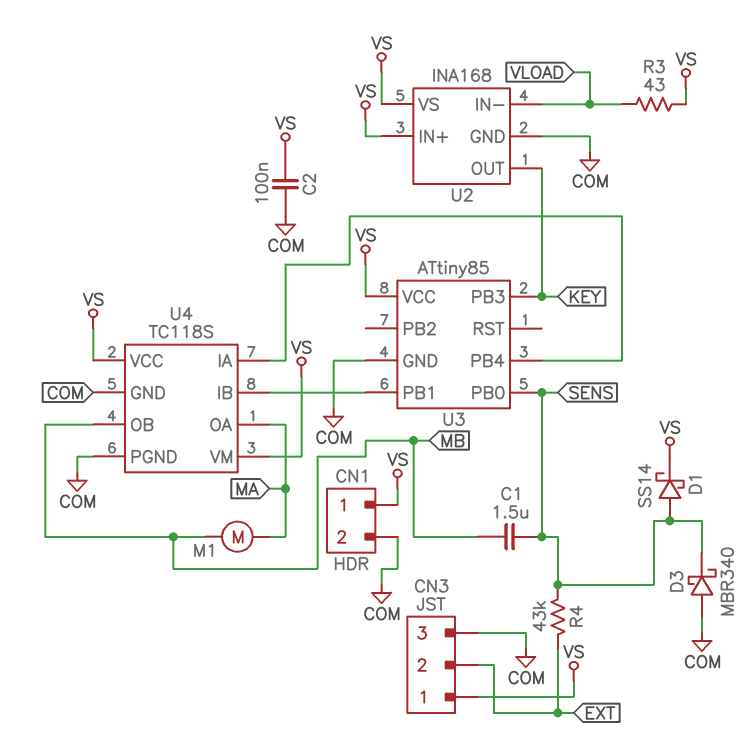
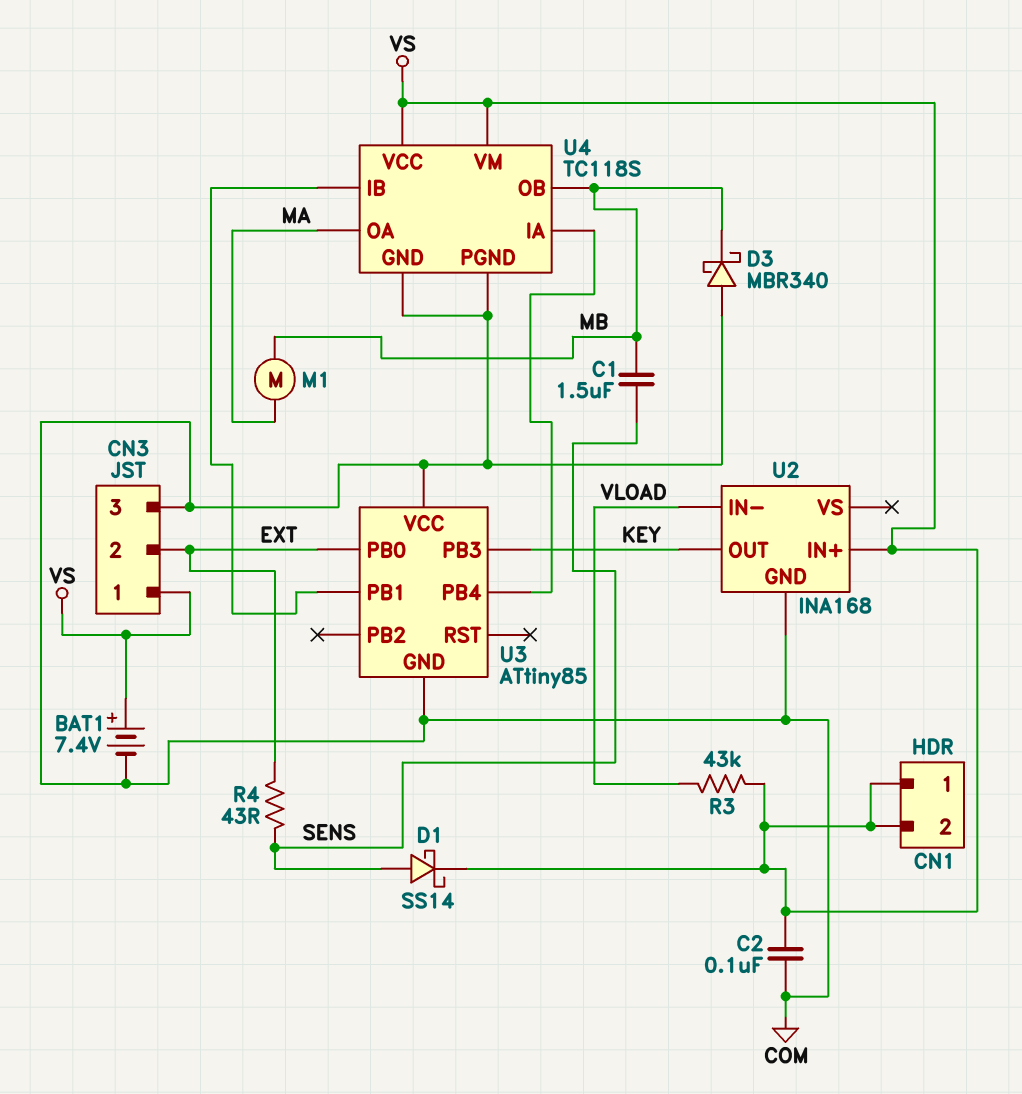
BAT1: none -> 7.4V (plus VS, minus COM)
CN1 pin 2: COM -> VS
D3: schottky MBR340 (A COM, K SENS) -> schottky MBR340 (A COM, K MB)
R3: 43 (VLOAD, VS) -> 43k (VLOAD, VS)
R4: 43k (EXT, SENS) -> 43 (EXT, SENS)
U2 pin VS: VS -> none
U3 pin PB0: SENS -> EXT
U3 pin VCC: VS -> COM

